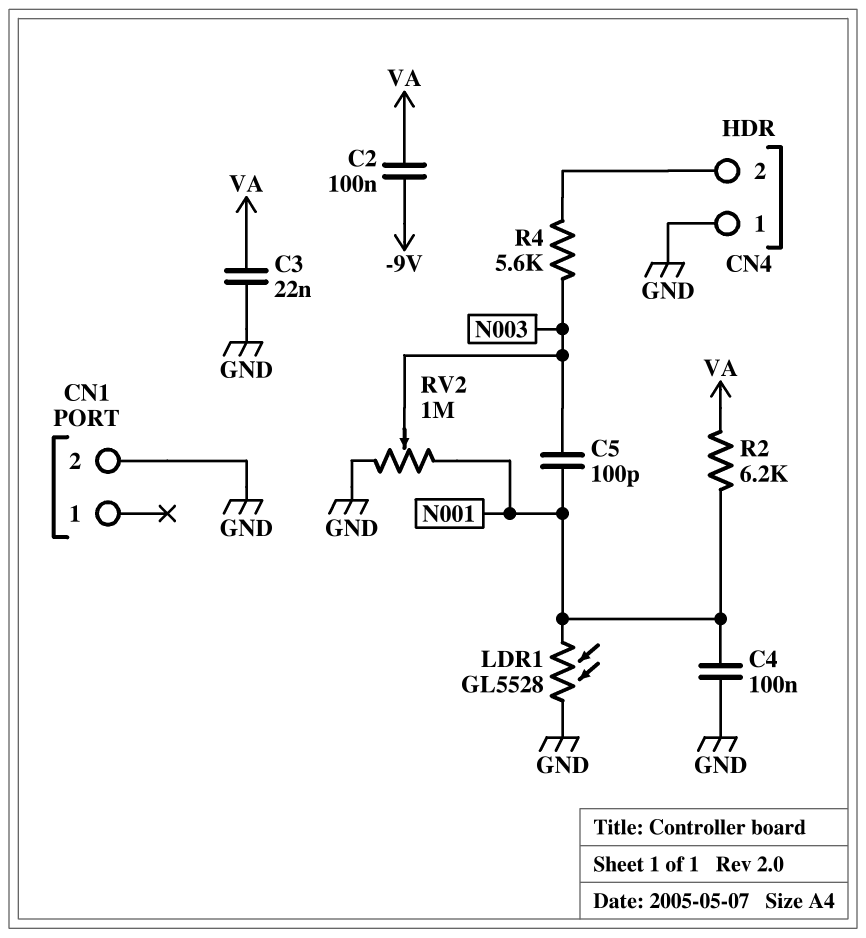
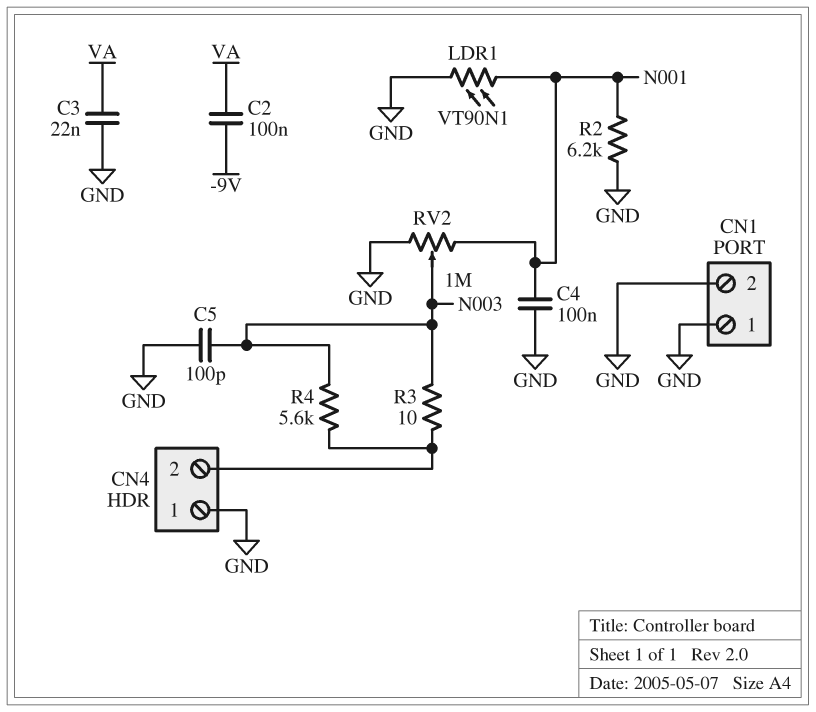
C5: 100pF (N001, N003) -> 100pF (GND, N003)
CN1 pin 1: none -> GND
LDR1: GL5528 (GND, N001) -> VT90N1 (GND, N001)
R2: 6.2k (N001, VA) -> 6.2k (GND, N001)
R3: none -> 10 (CN4/2, N003)

